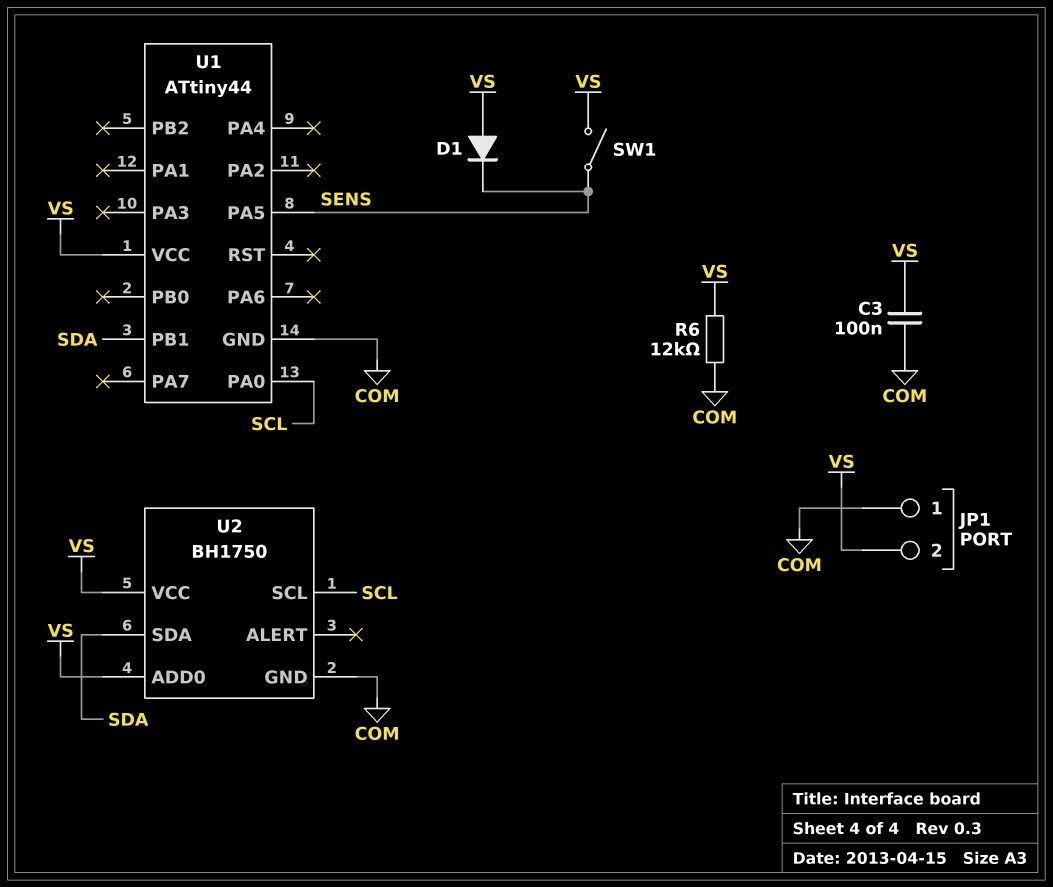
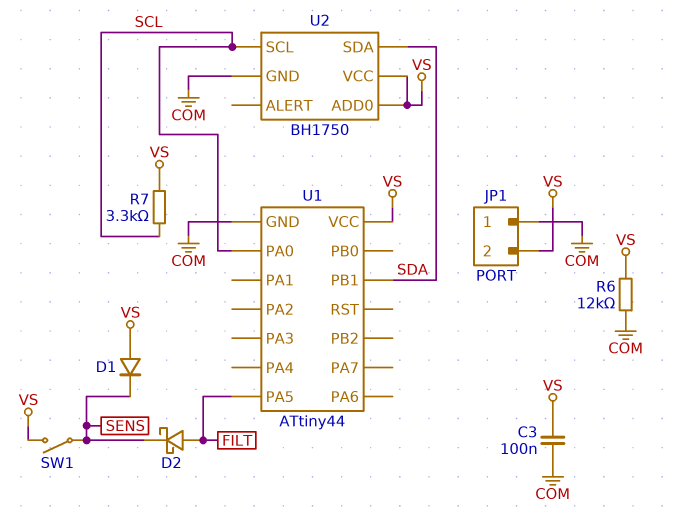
D2: none -> schottky (A FILT, K SENS)
R7: none -> 3.3k (SCL, VS)
U1 pin PA5: SENS -> FILT

